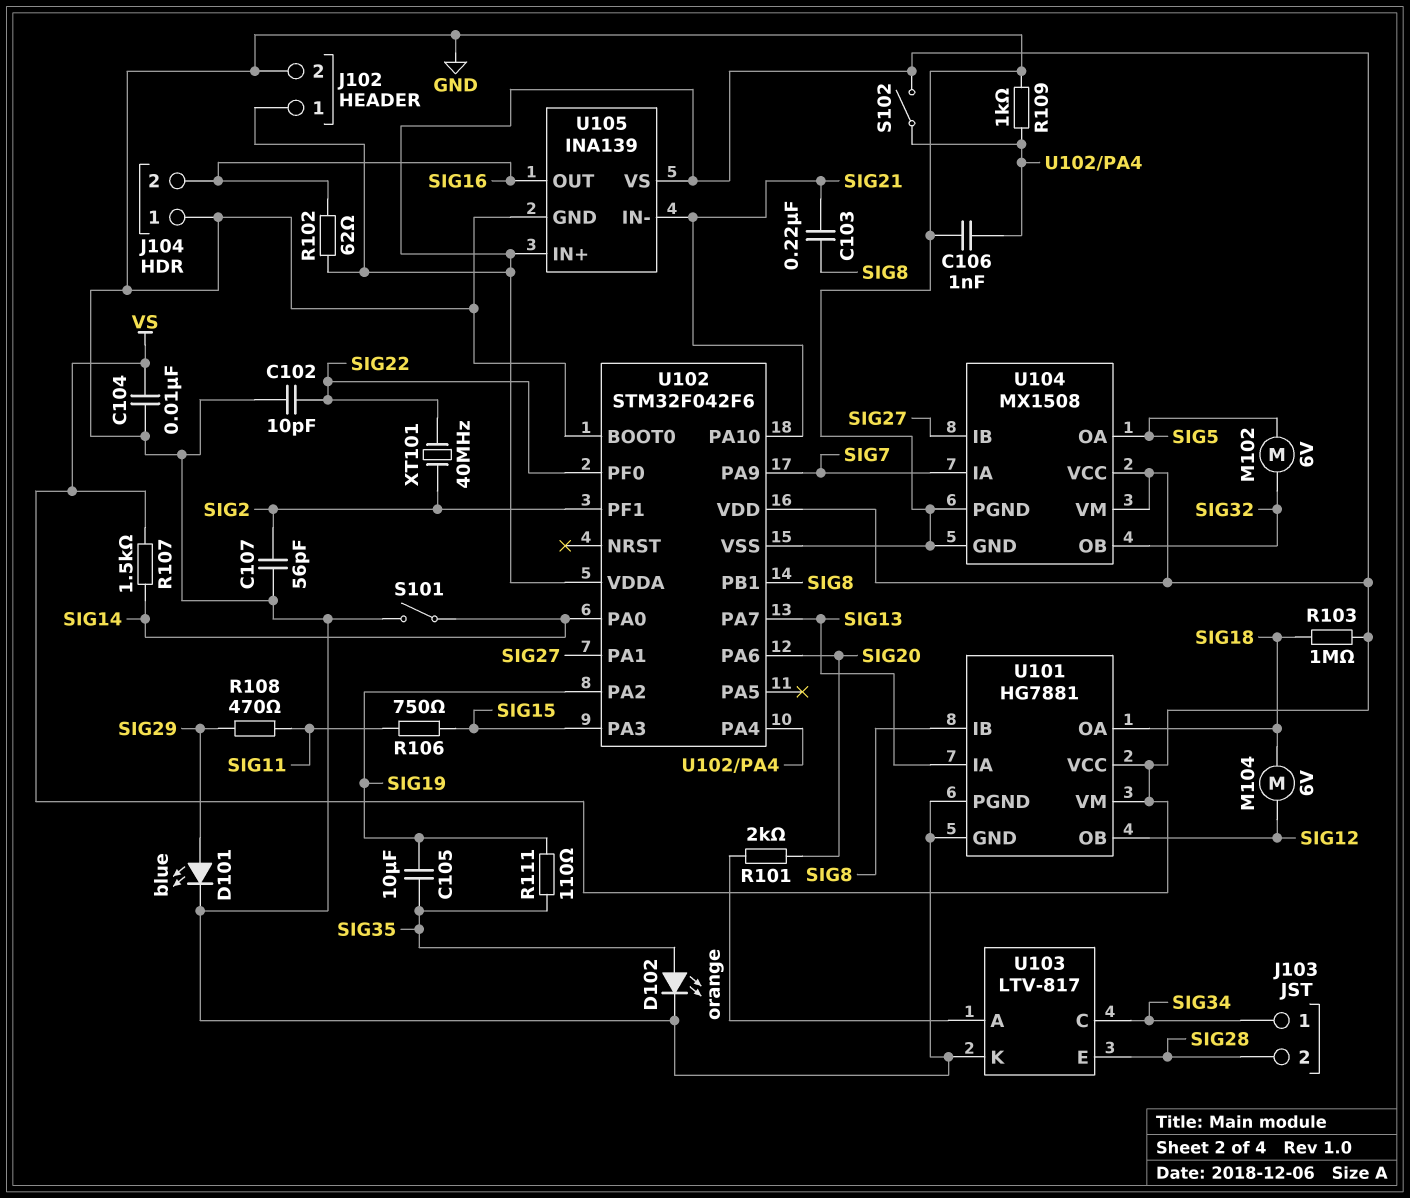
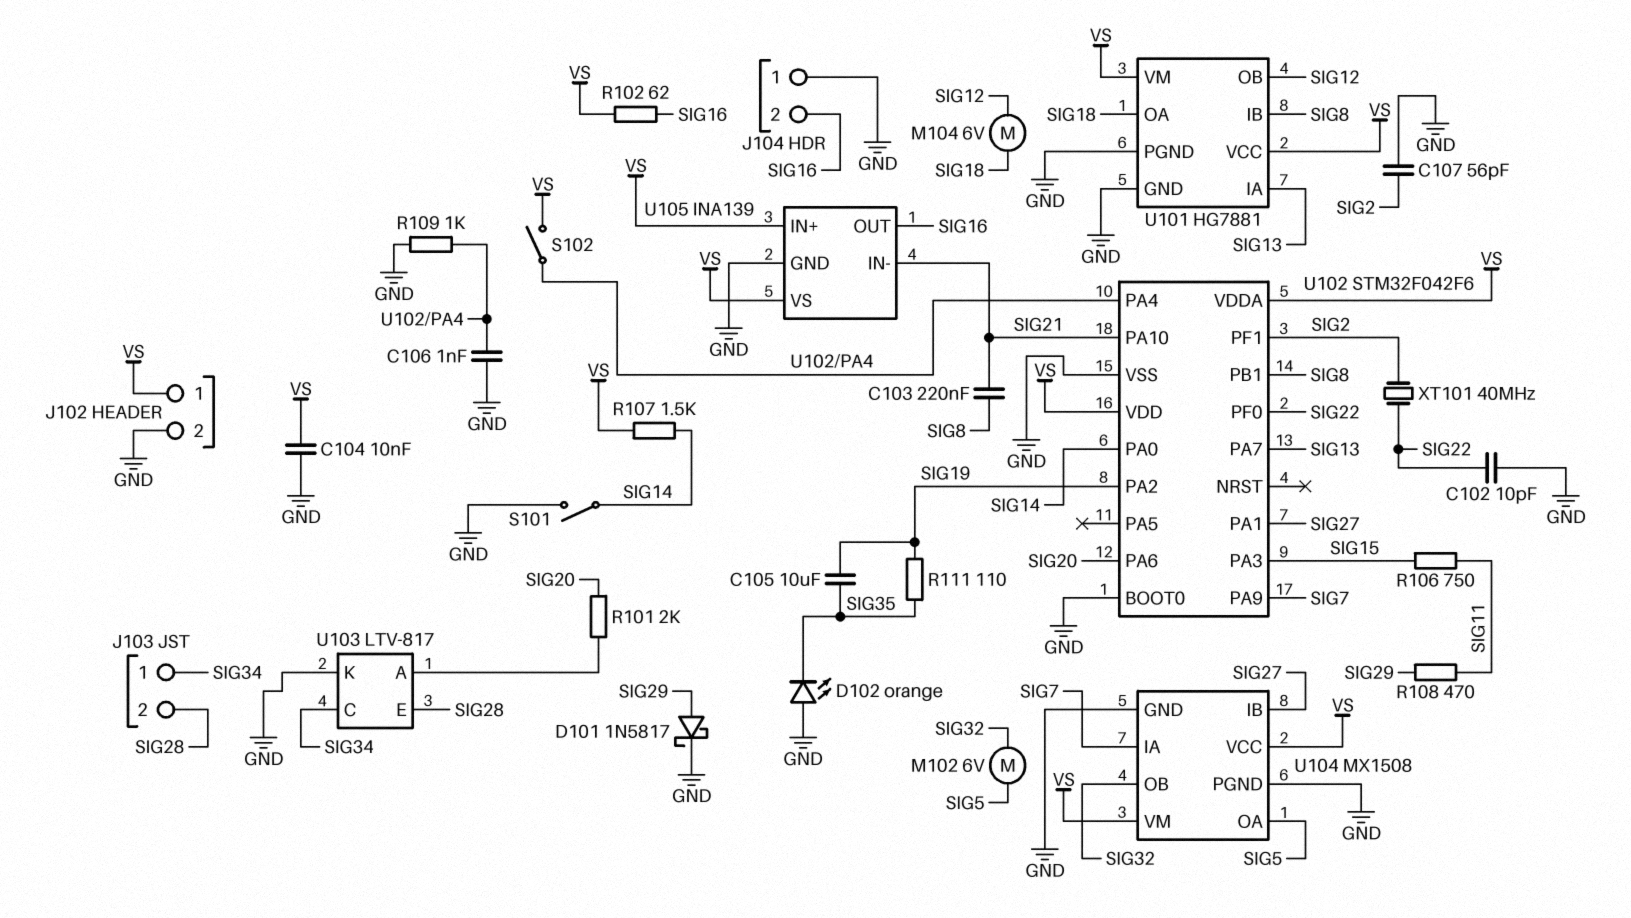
D101: LED blue (A SIG29, K GND) -> schottky 1N5817 (A SIG29, K GND)
D102: LED orange (A SIG35, K GND) -> LED orange (A GND, K SIG35)
R103: 1M (SIG18, VS) -> none

